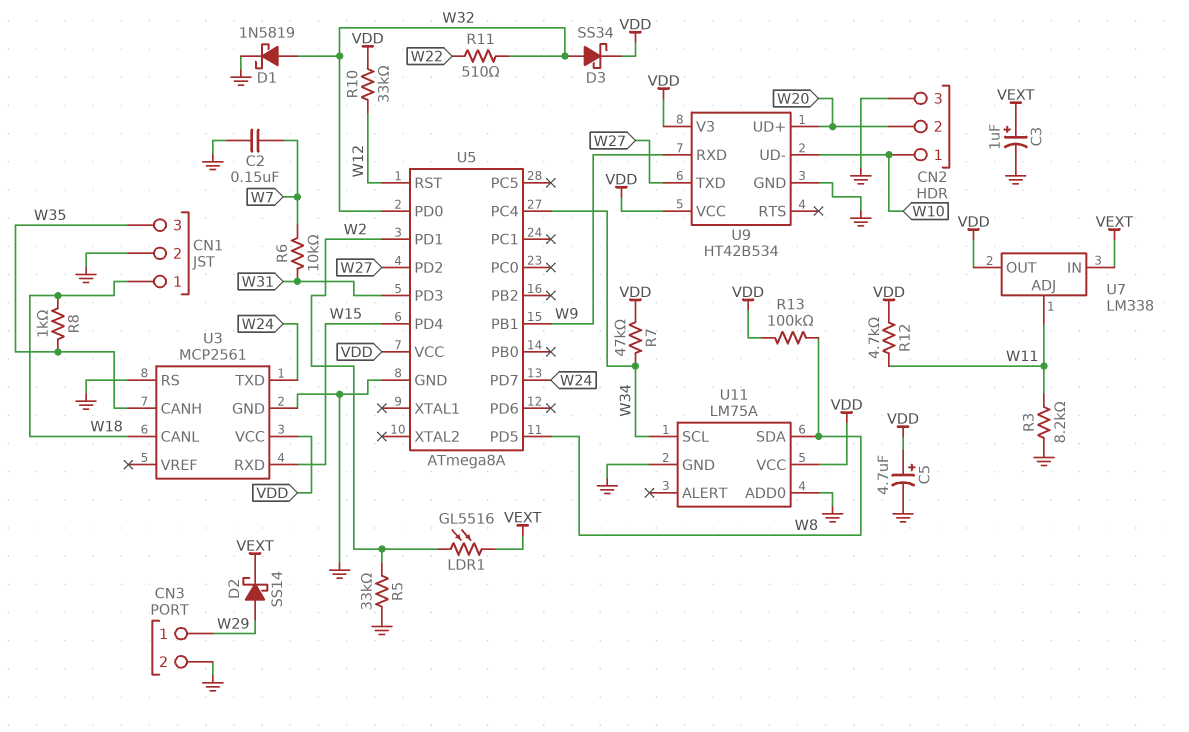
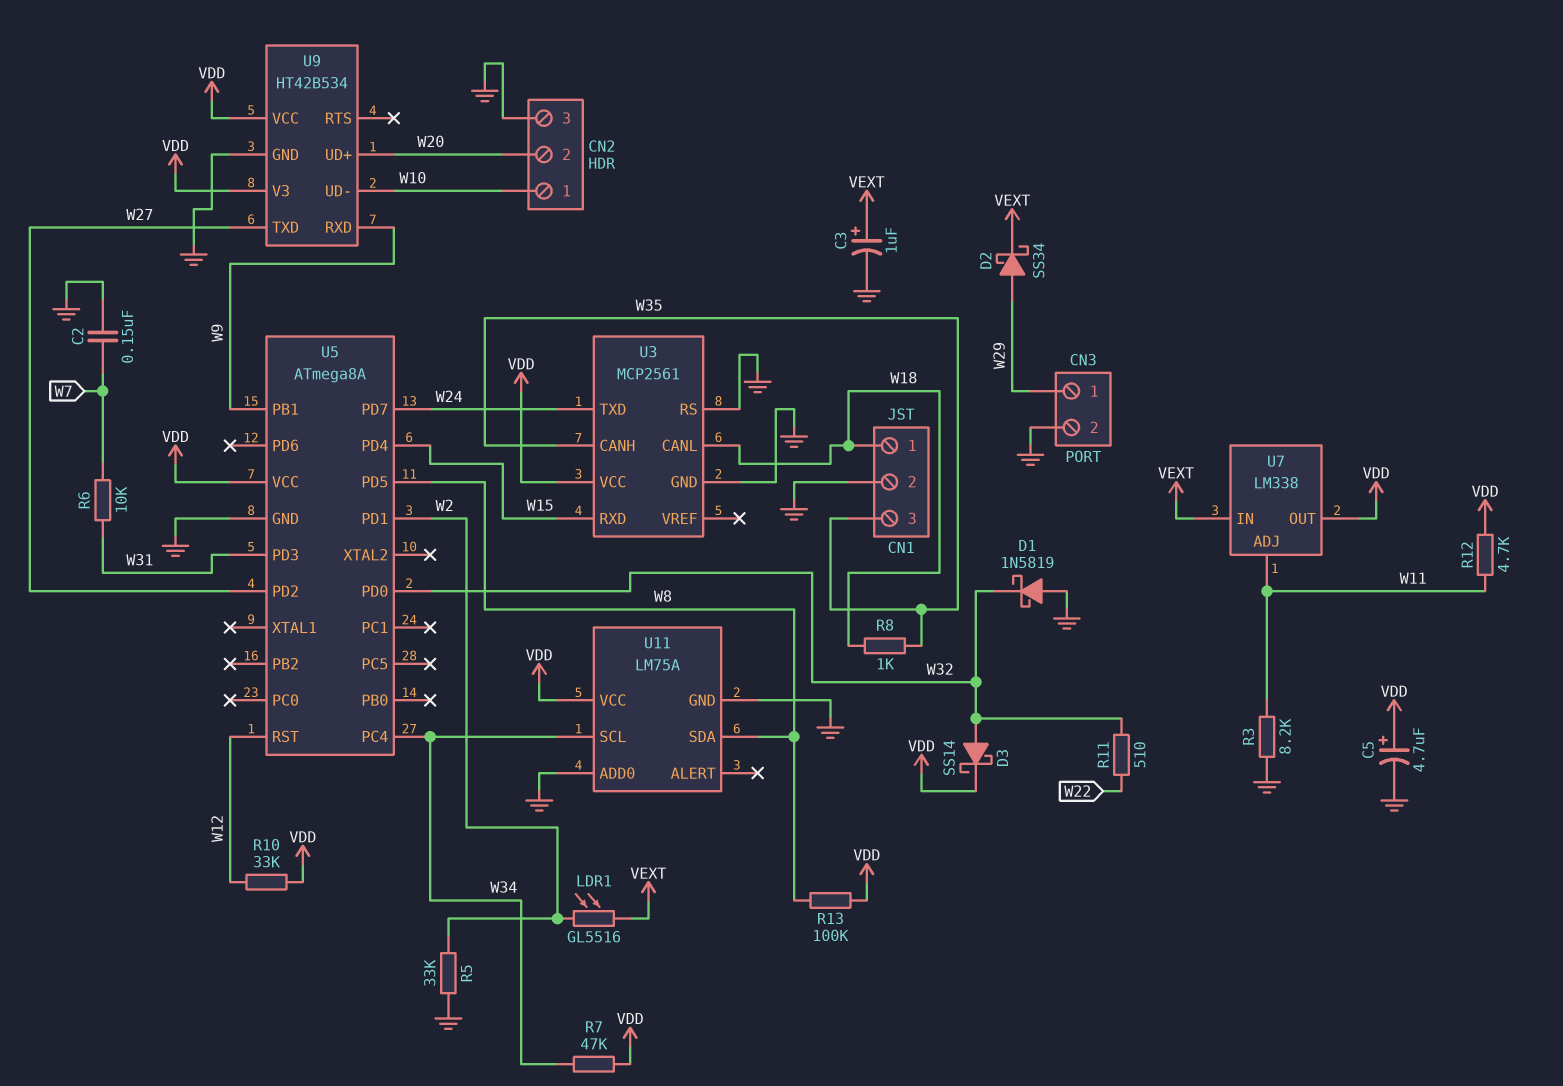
D1: schottky 1N5819 (A W32, K GND) -> schottky 1N5819 (A GND, K W32)
D2: schottky SS14 (A W29, K VEXT) -> schottky SS34 (A W29, K VEXT)
D3: schottky SS34 (A W32, K VDD) -> schottky SS14 (A W32, K VDD)

